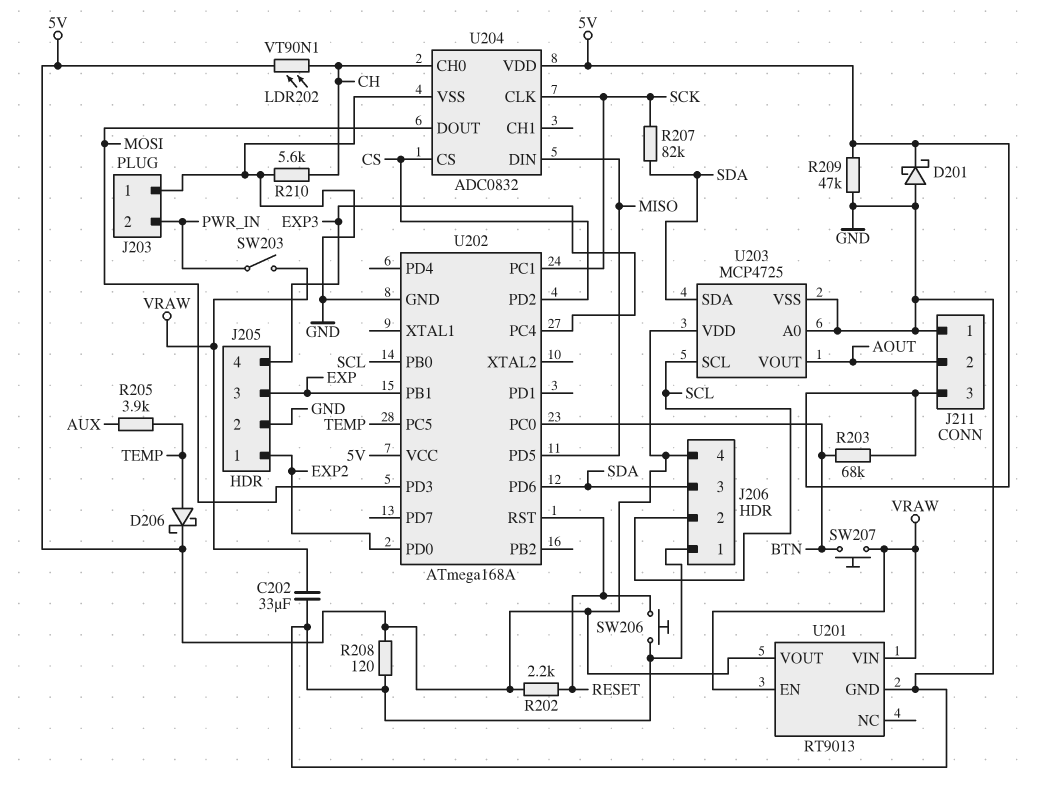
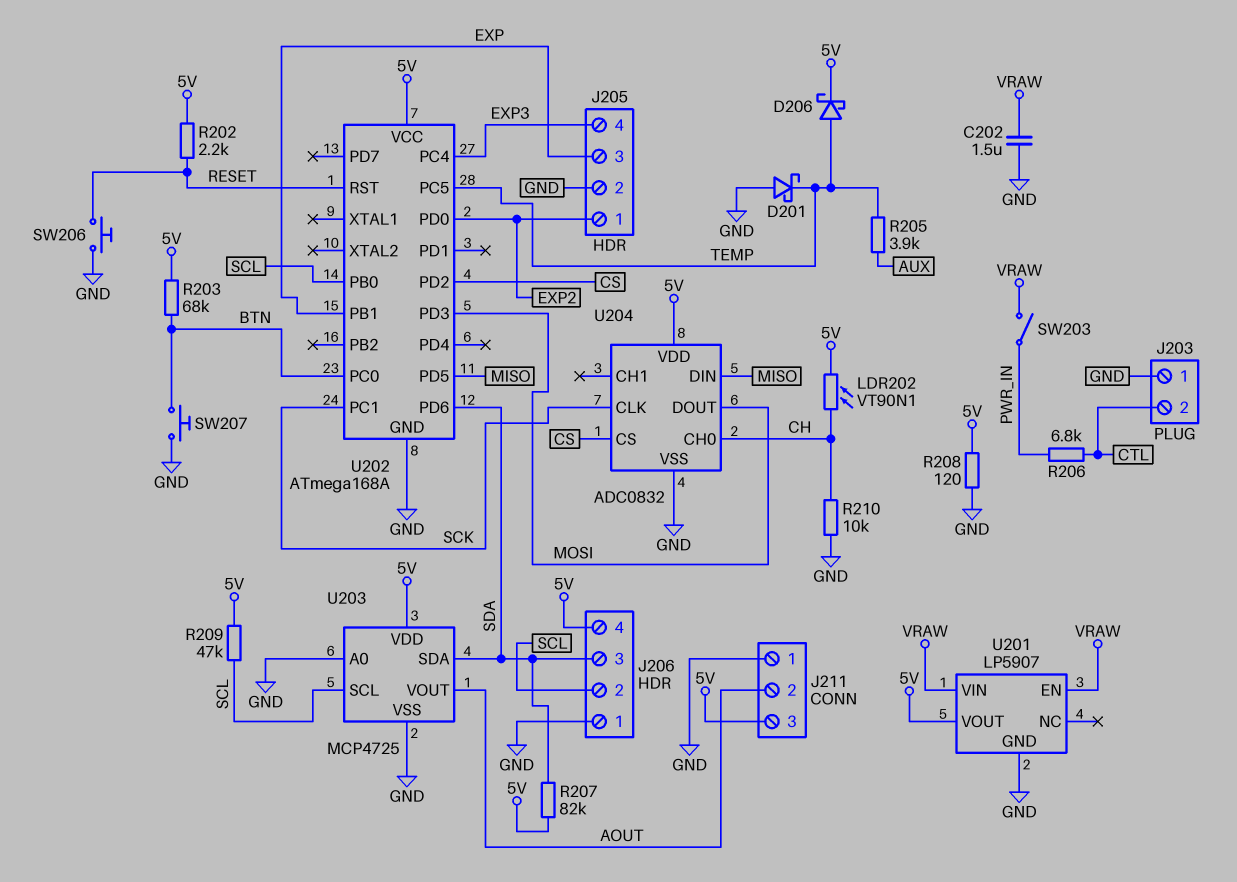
C202: 33uF (GND, VRAW) -> 1.5uF (GND, VRAW)
D201: schottky (A GND, K 5V) -> schottky (A GND, K TEMP)
J203 pin 2: PWR_IN -> CTL
R206: none -> 6.8k (CTL, PWR_IN)
R207: 82k (SCK, SDA) -> 82k (5V, SDA)
R209: 47k (5V, GND) -> 47k (5V, SCL)
R210: 5.6k (CH, GND) -> 10k (CH, GND)
SW207: button (BTN, VRAW) -> button (BTN, GND)
U201: RT9013 -> LP5907

